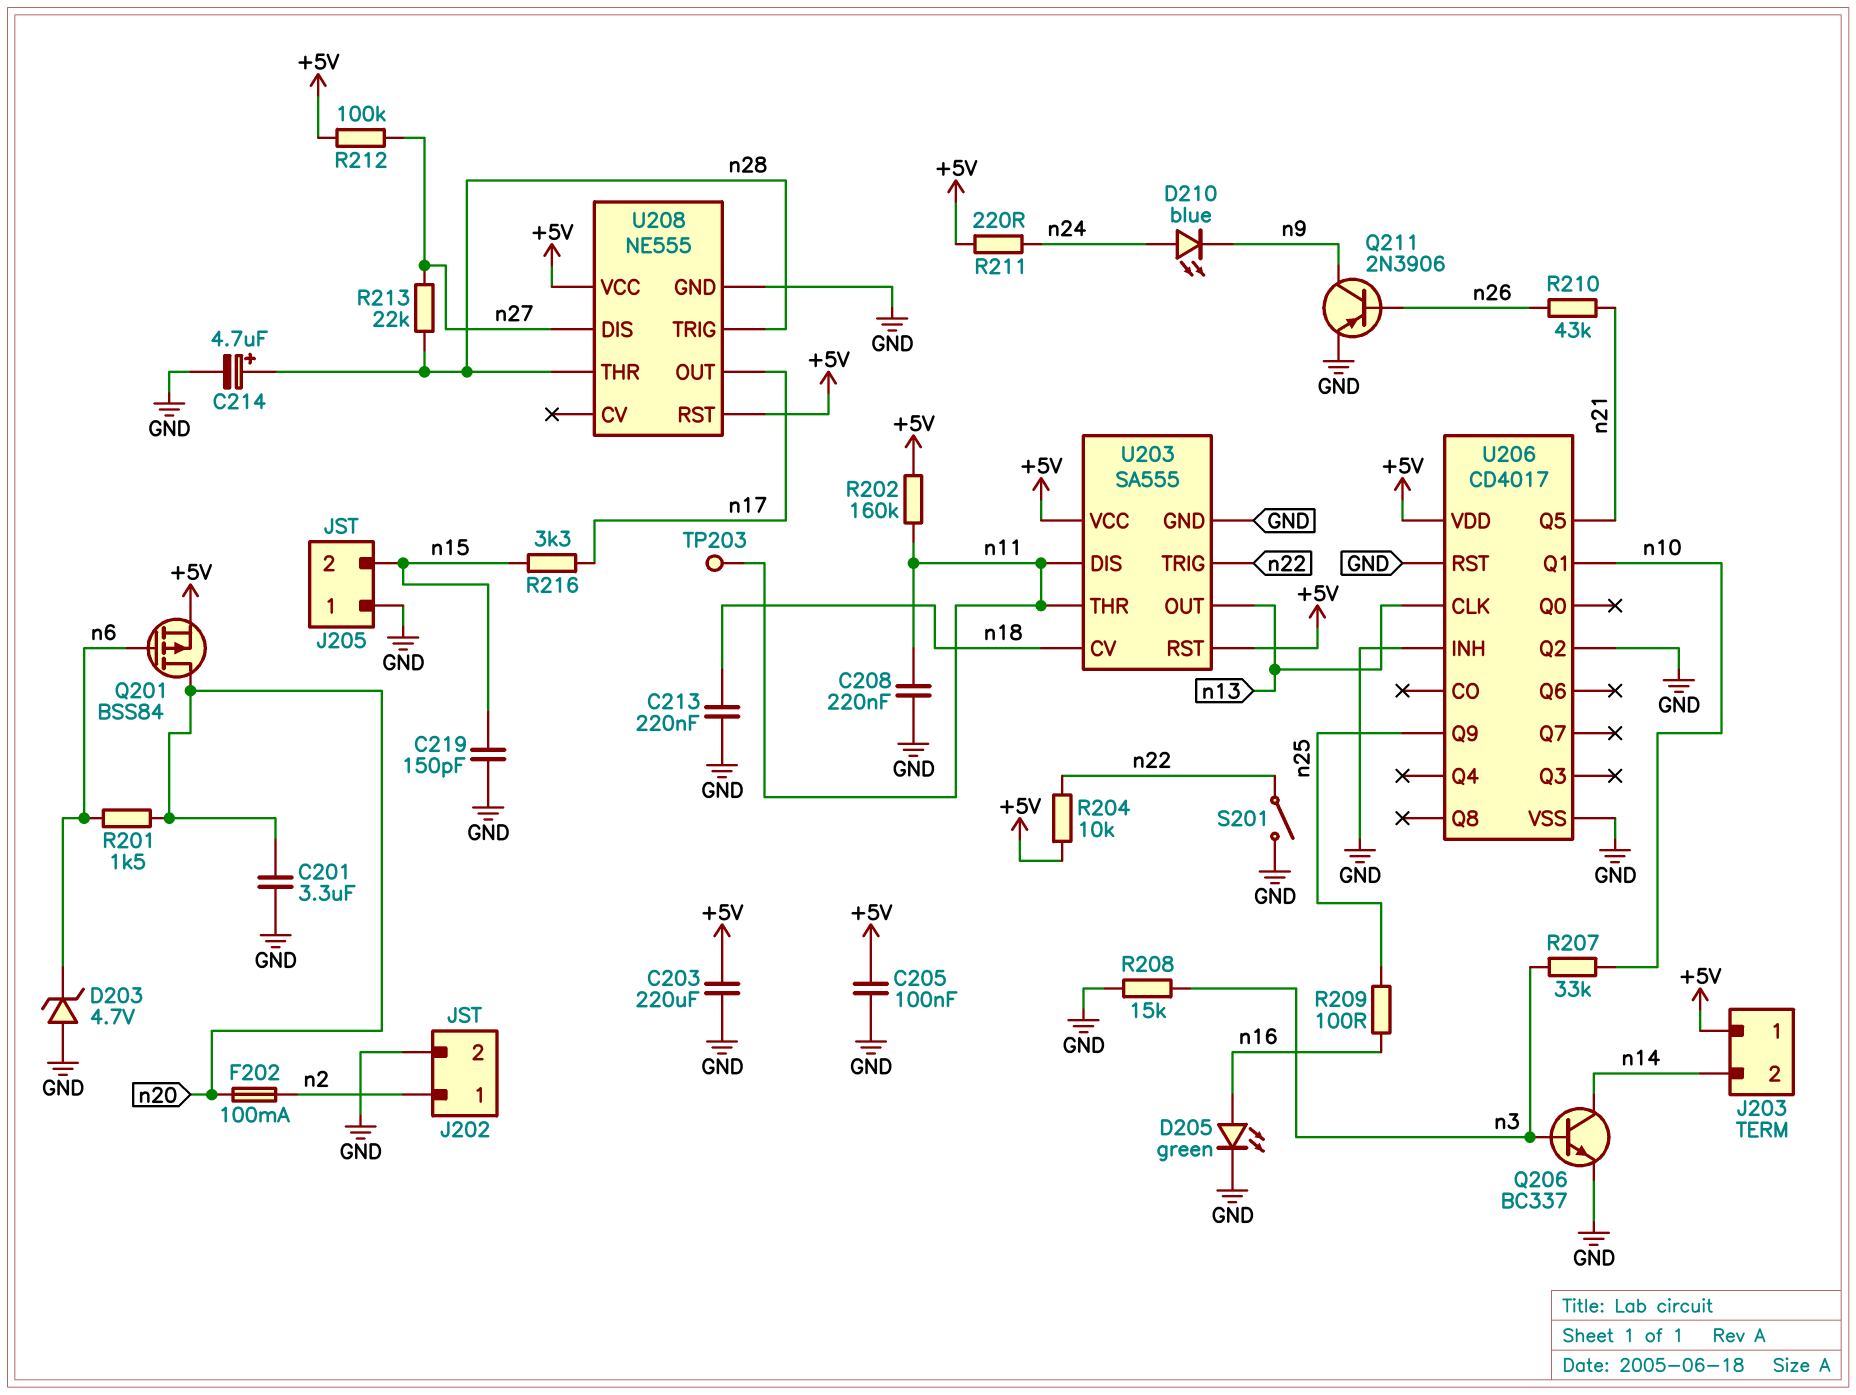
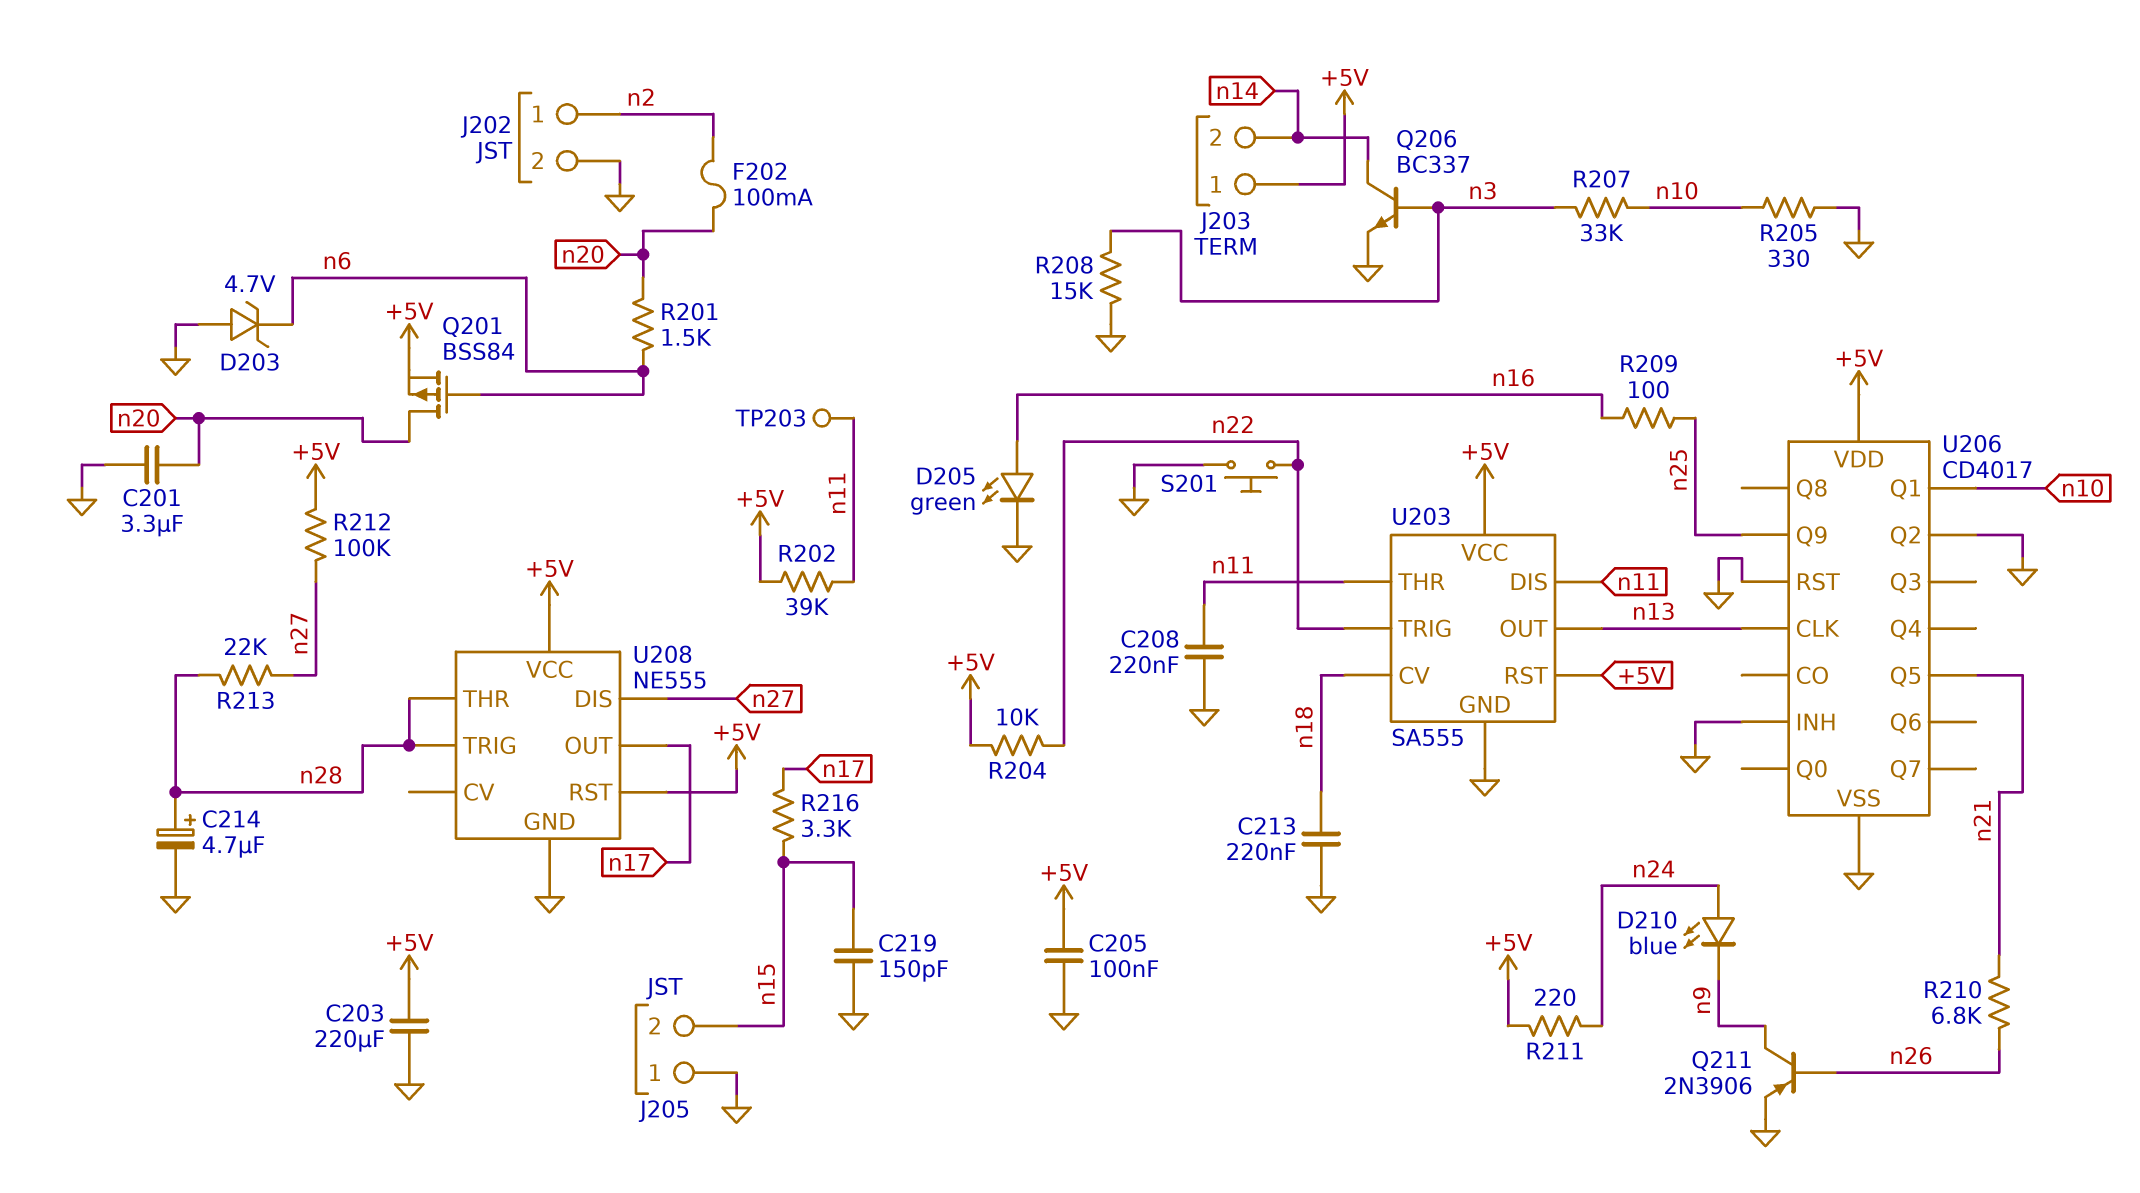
R202: 160k (+5V, n11) -> 39k (+5V, n11)
R205: none -> 330 (GND, n10)
R210: 43k (n21, n26) -> 6.8k (n21, n26)
S201: switch (GND, n22) -> button (GND, n22)

